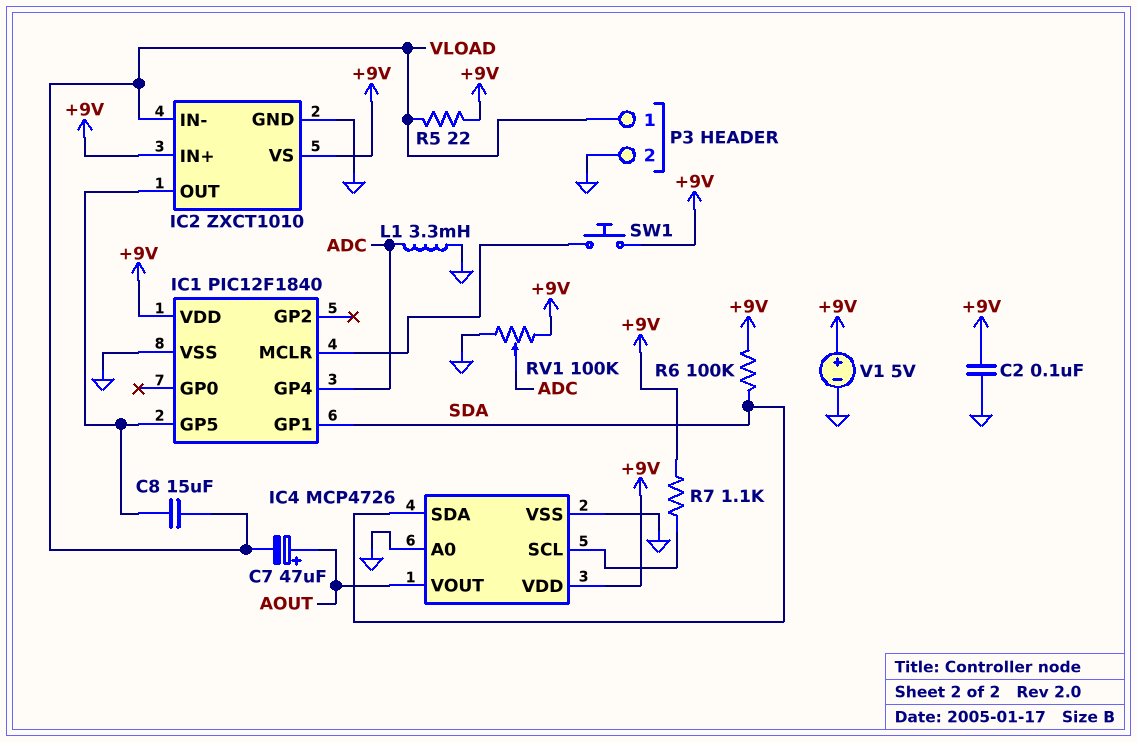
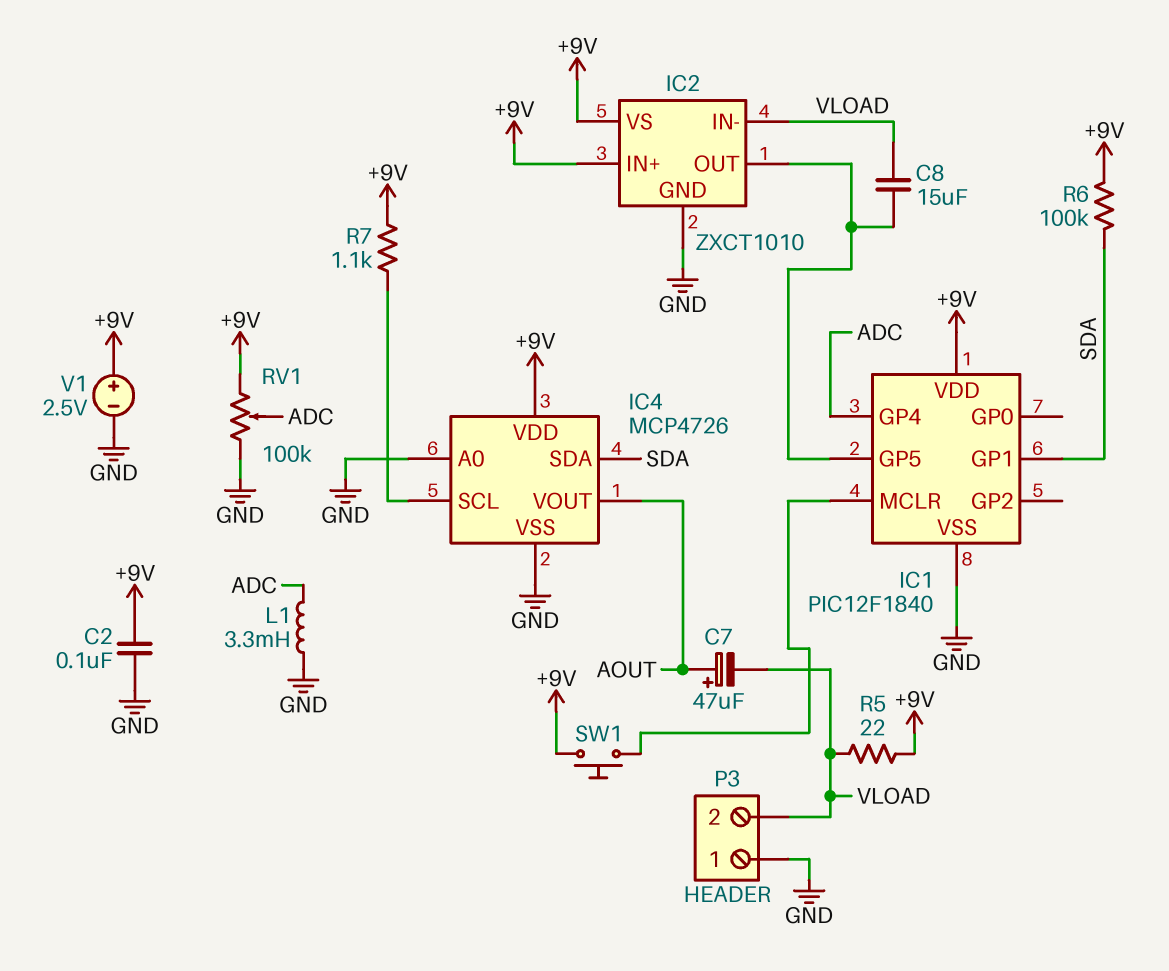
P3 pin 1: VLOAD -> GND
P3 pin 2: GND -> VLOAD
V1: 5V (plus +9V, minus GND) -> 2.5V (plus +9V, minus GND)

